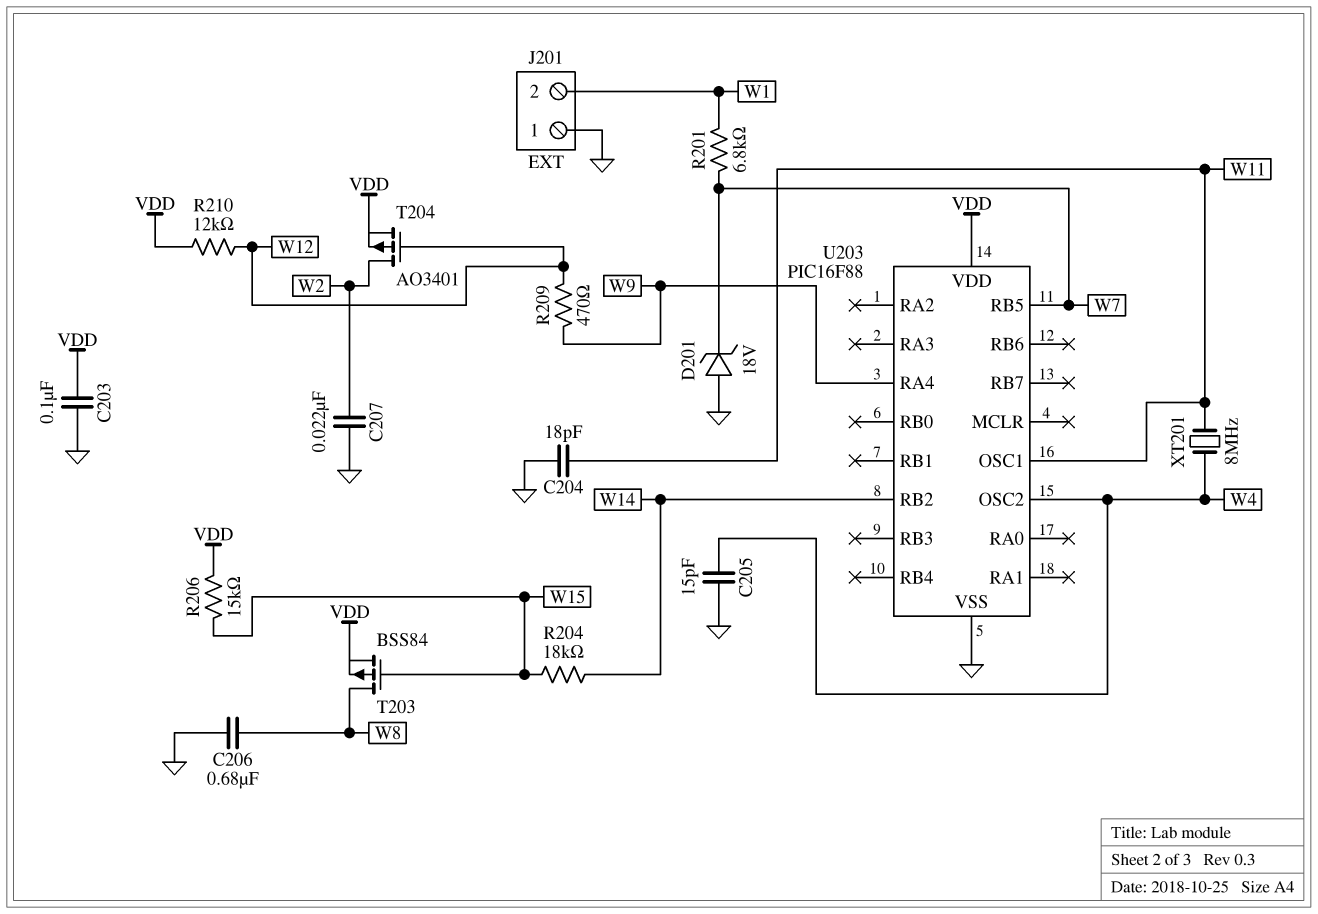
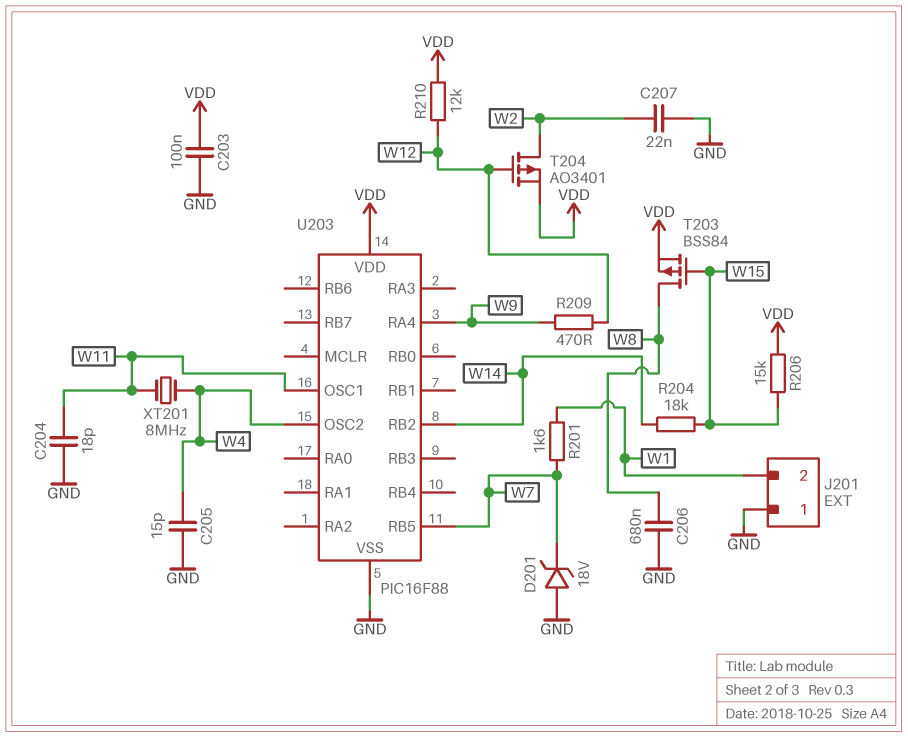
R201: 6.8k (W1, W7) -> 1.6k (W1, W7)

